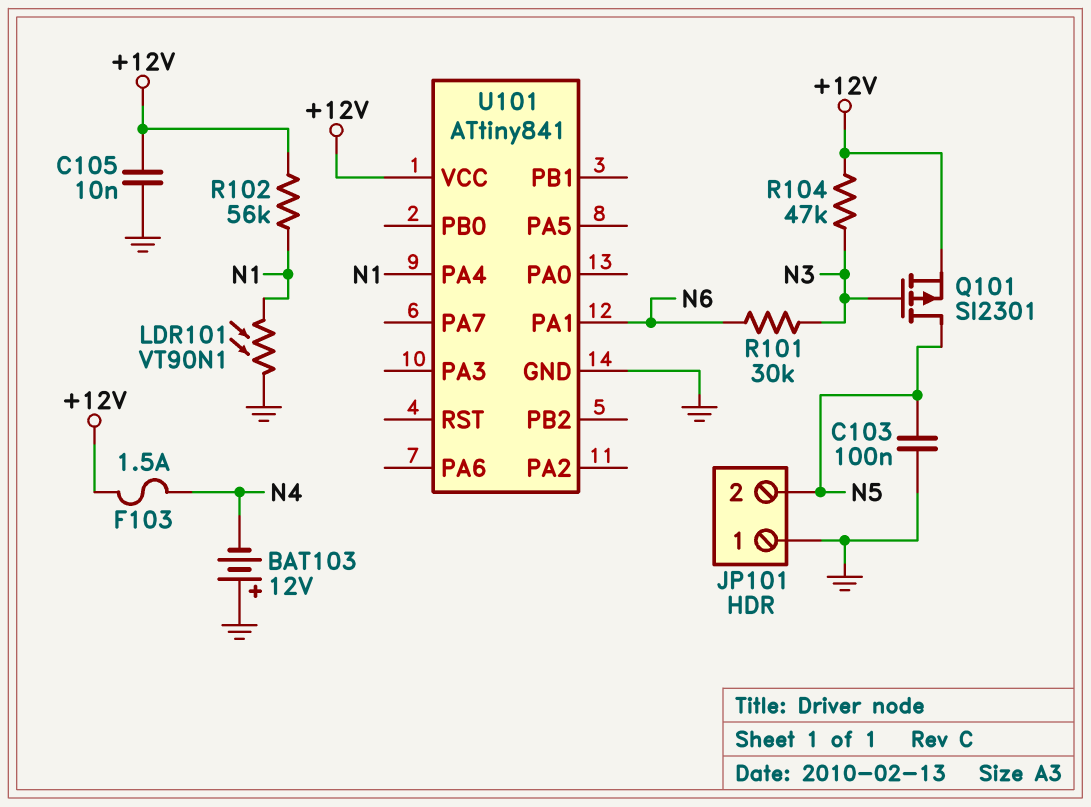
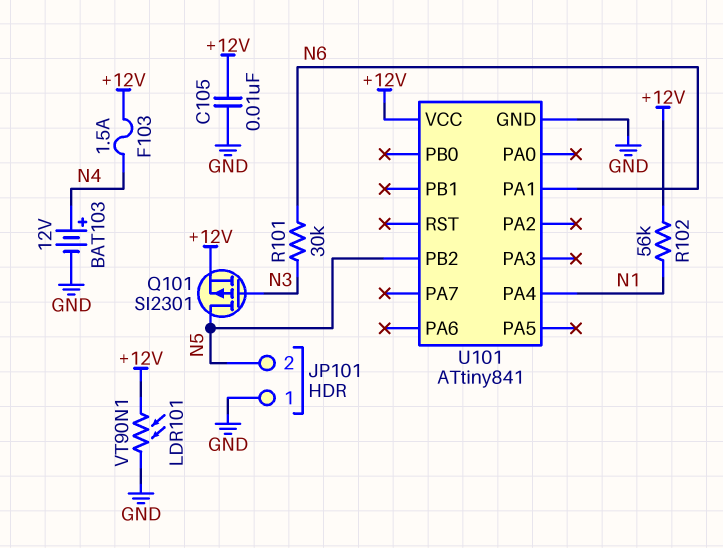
BAT103: 12V (plus GND, minus N4) -> 12V (plus N4, minus GND)
C103: 100nF (GND, N5) -> none
LDR101: VT90N1 (GND, N1) -> VT90N1 (+12V, GND)
R104: 47k (+12V, N3) -> none
U101 pin PB2: none -> N5

